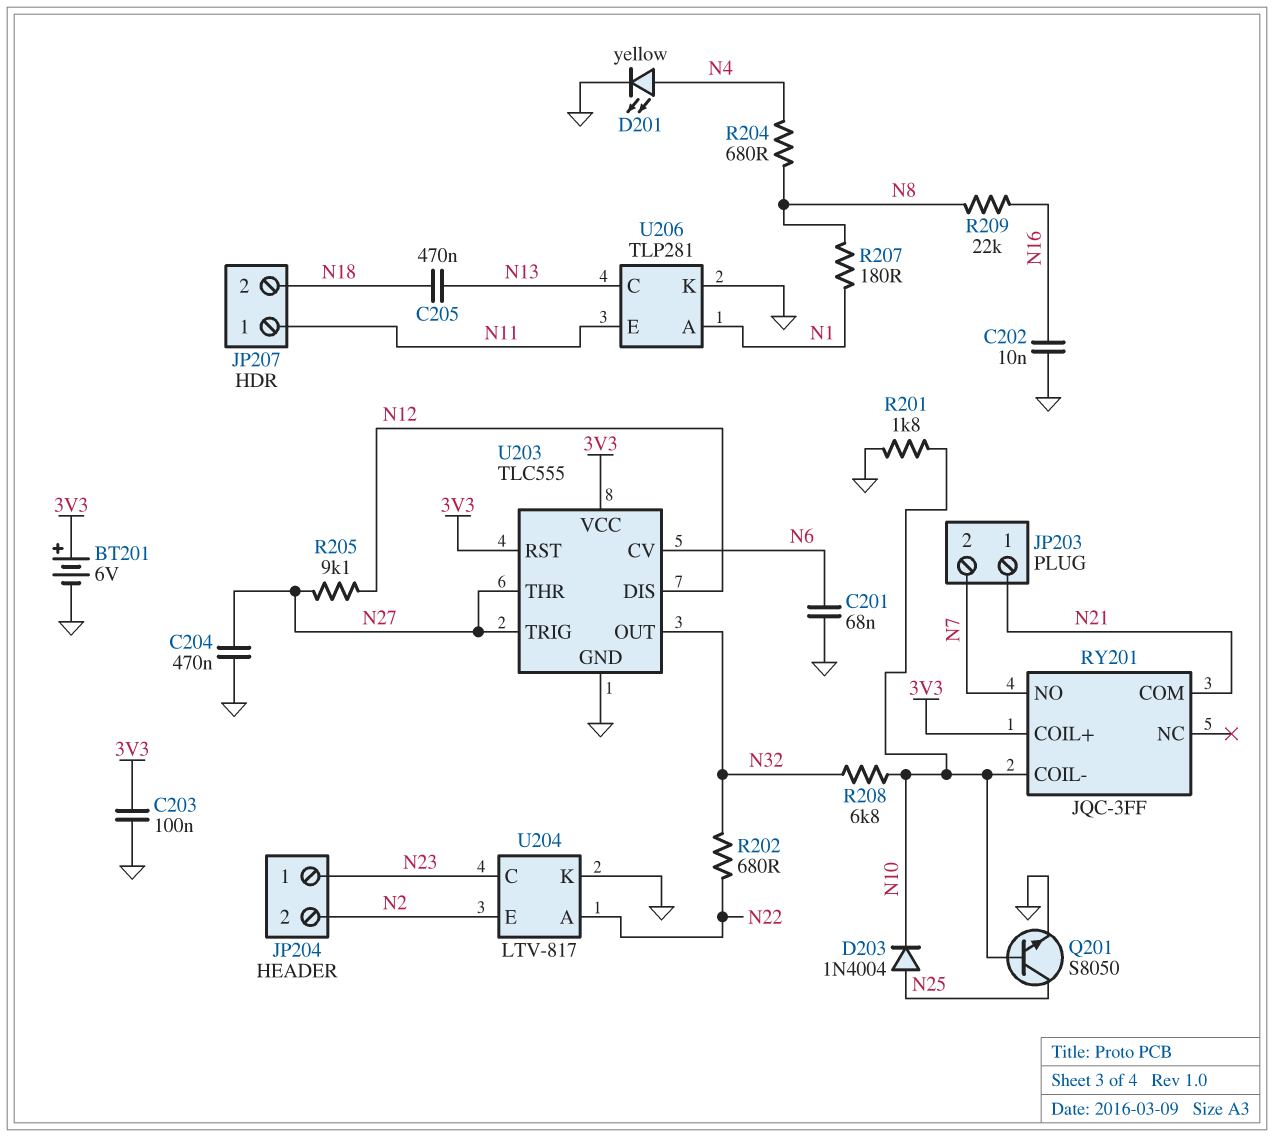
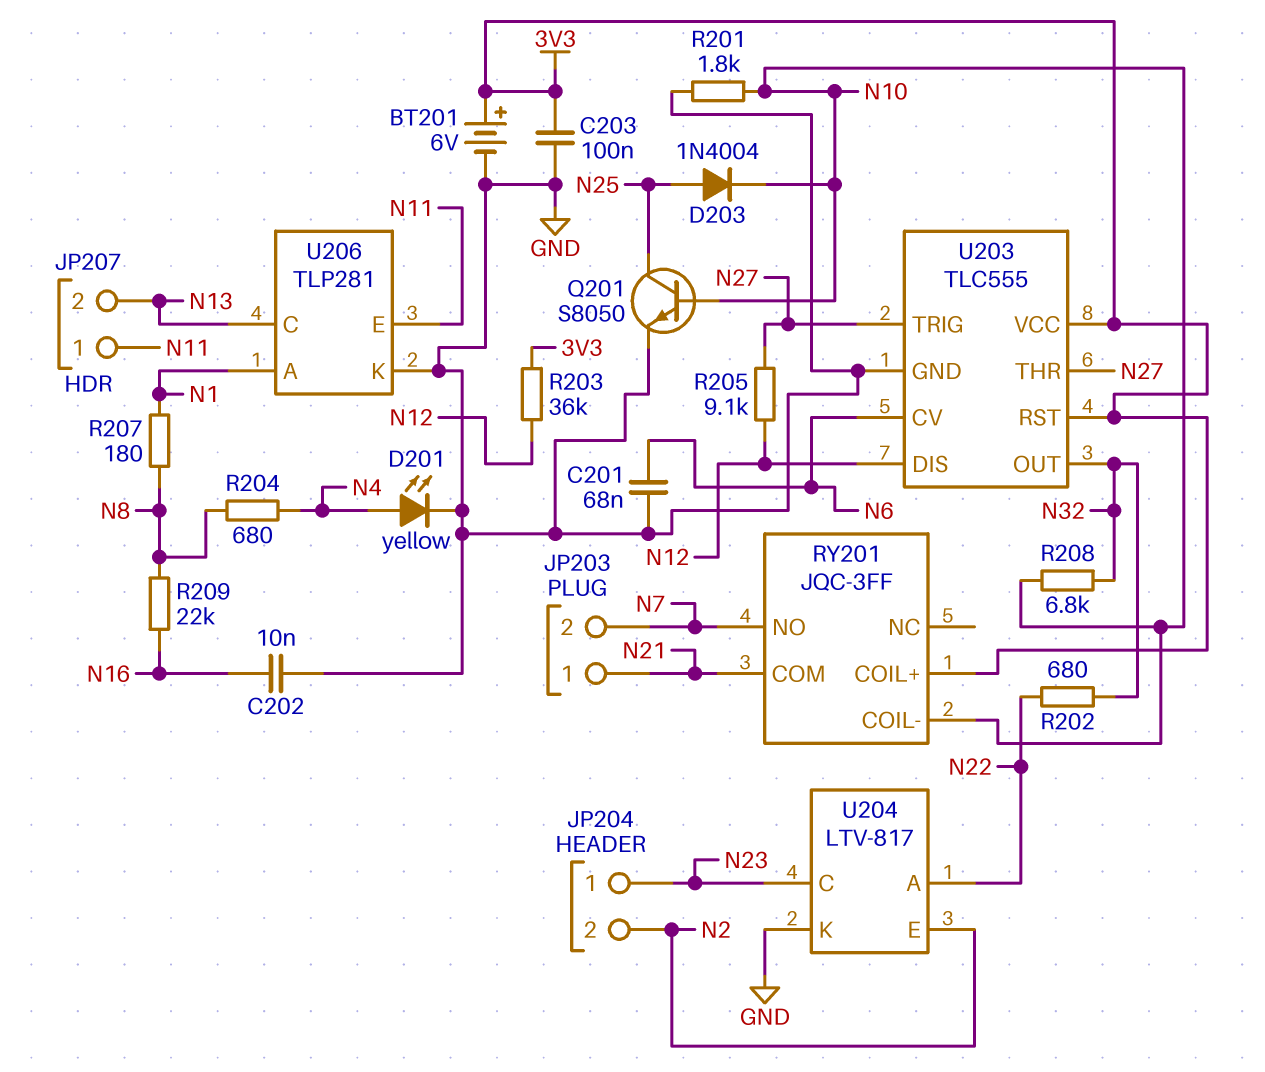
C204: 470nF (GND, N27) -> none
C205: 470nF (N13, N18) -> none
JP207 pin 2: N18 -> N13
R203: none -> 36k (3V3, N12)

